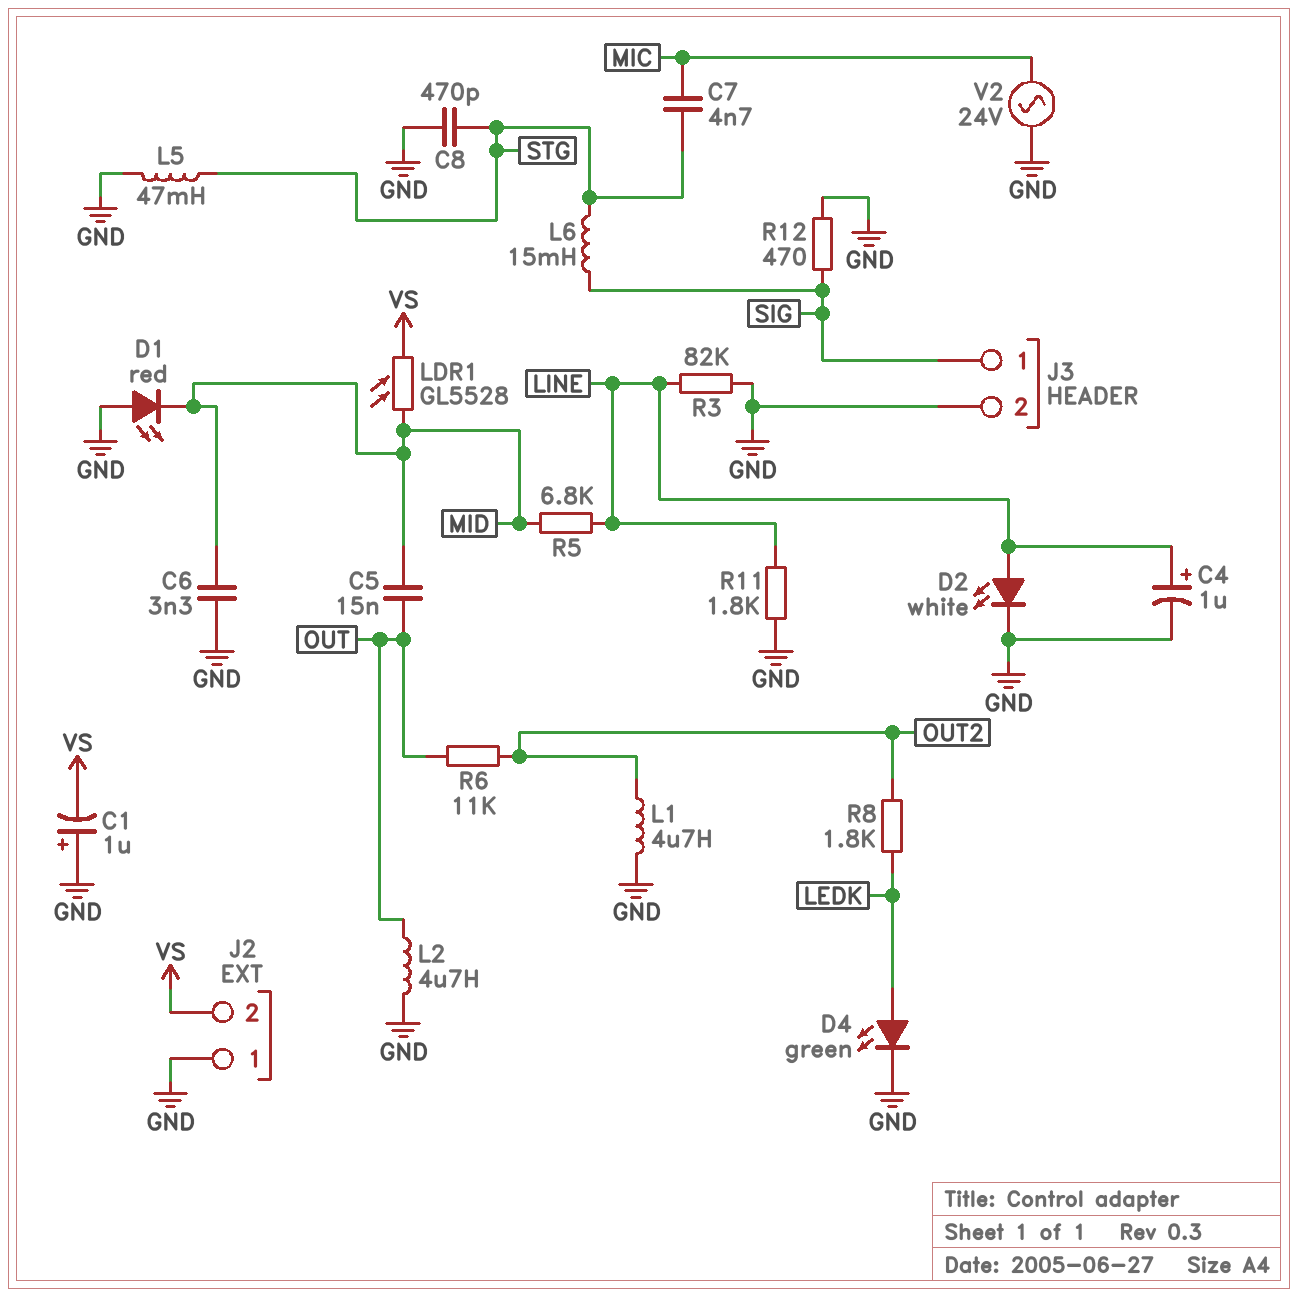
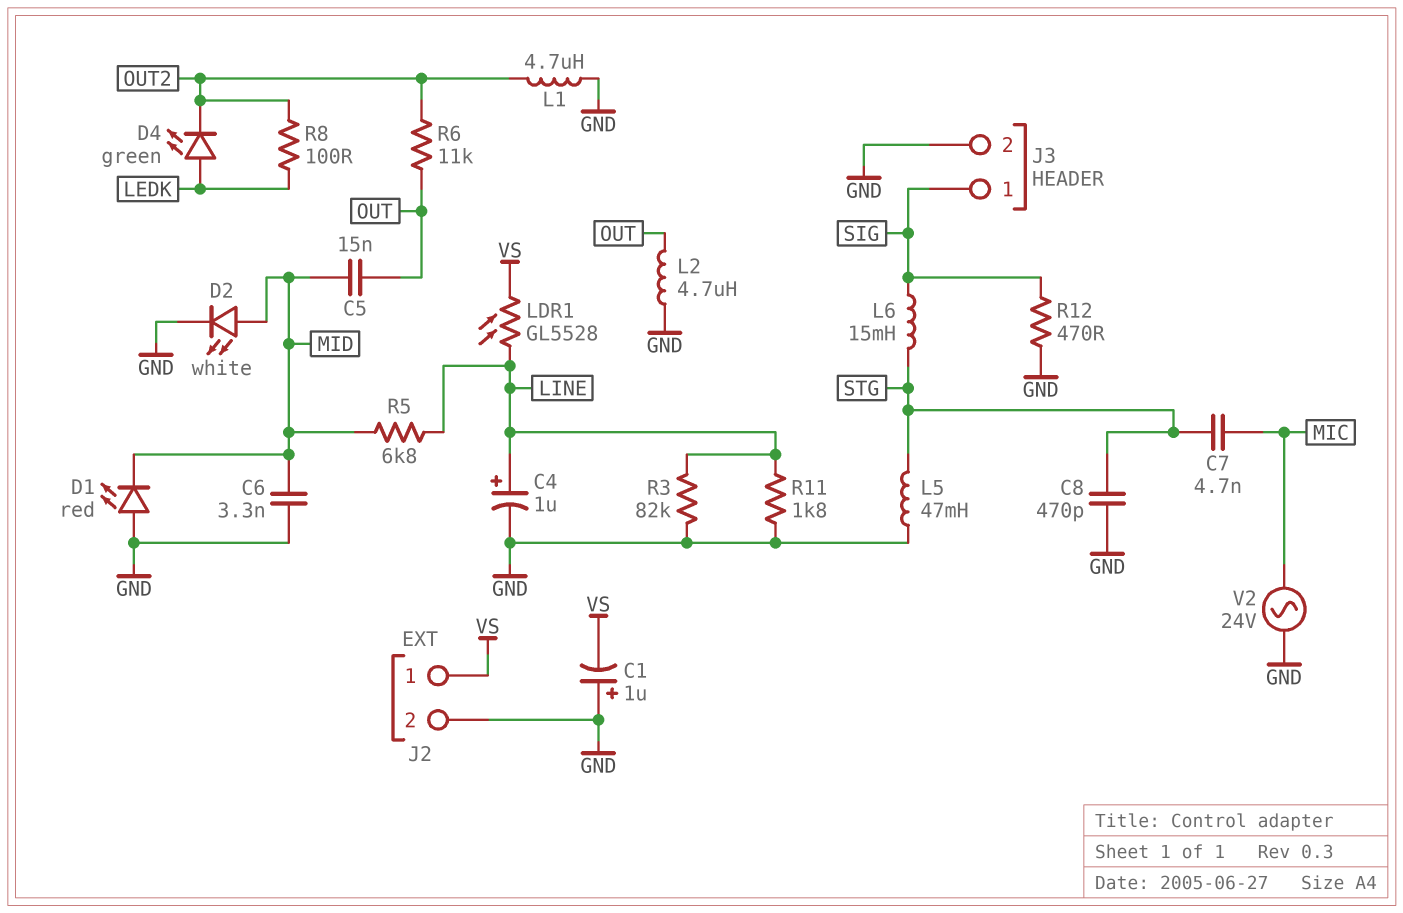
D2: LED white (A LINE, K GND) -> LED white (A MID, K GND)
D4: LED green (A LEDK, K GND) -> LED green (A LEDK, K OUT2)
J2 pin 1: GND -> VS
J2 pin 2: VS -> GND
LDR1: GL5528 (MID, VS) -> GL5528 (LINE, VS)
R8: 1.8k (LEDK, OUT2) -> 100 (LEDK, OUT2)

